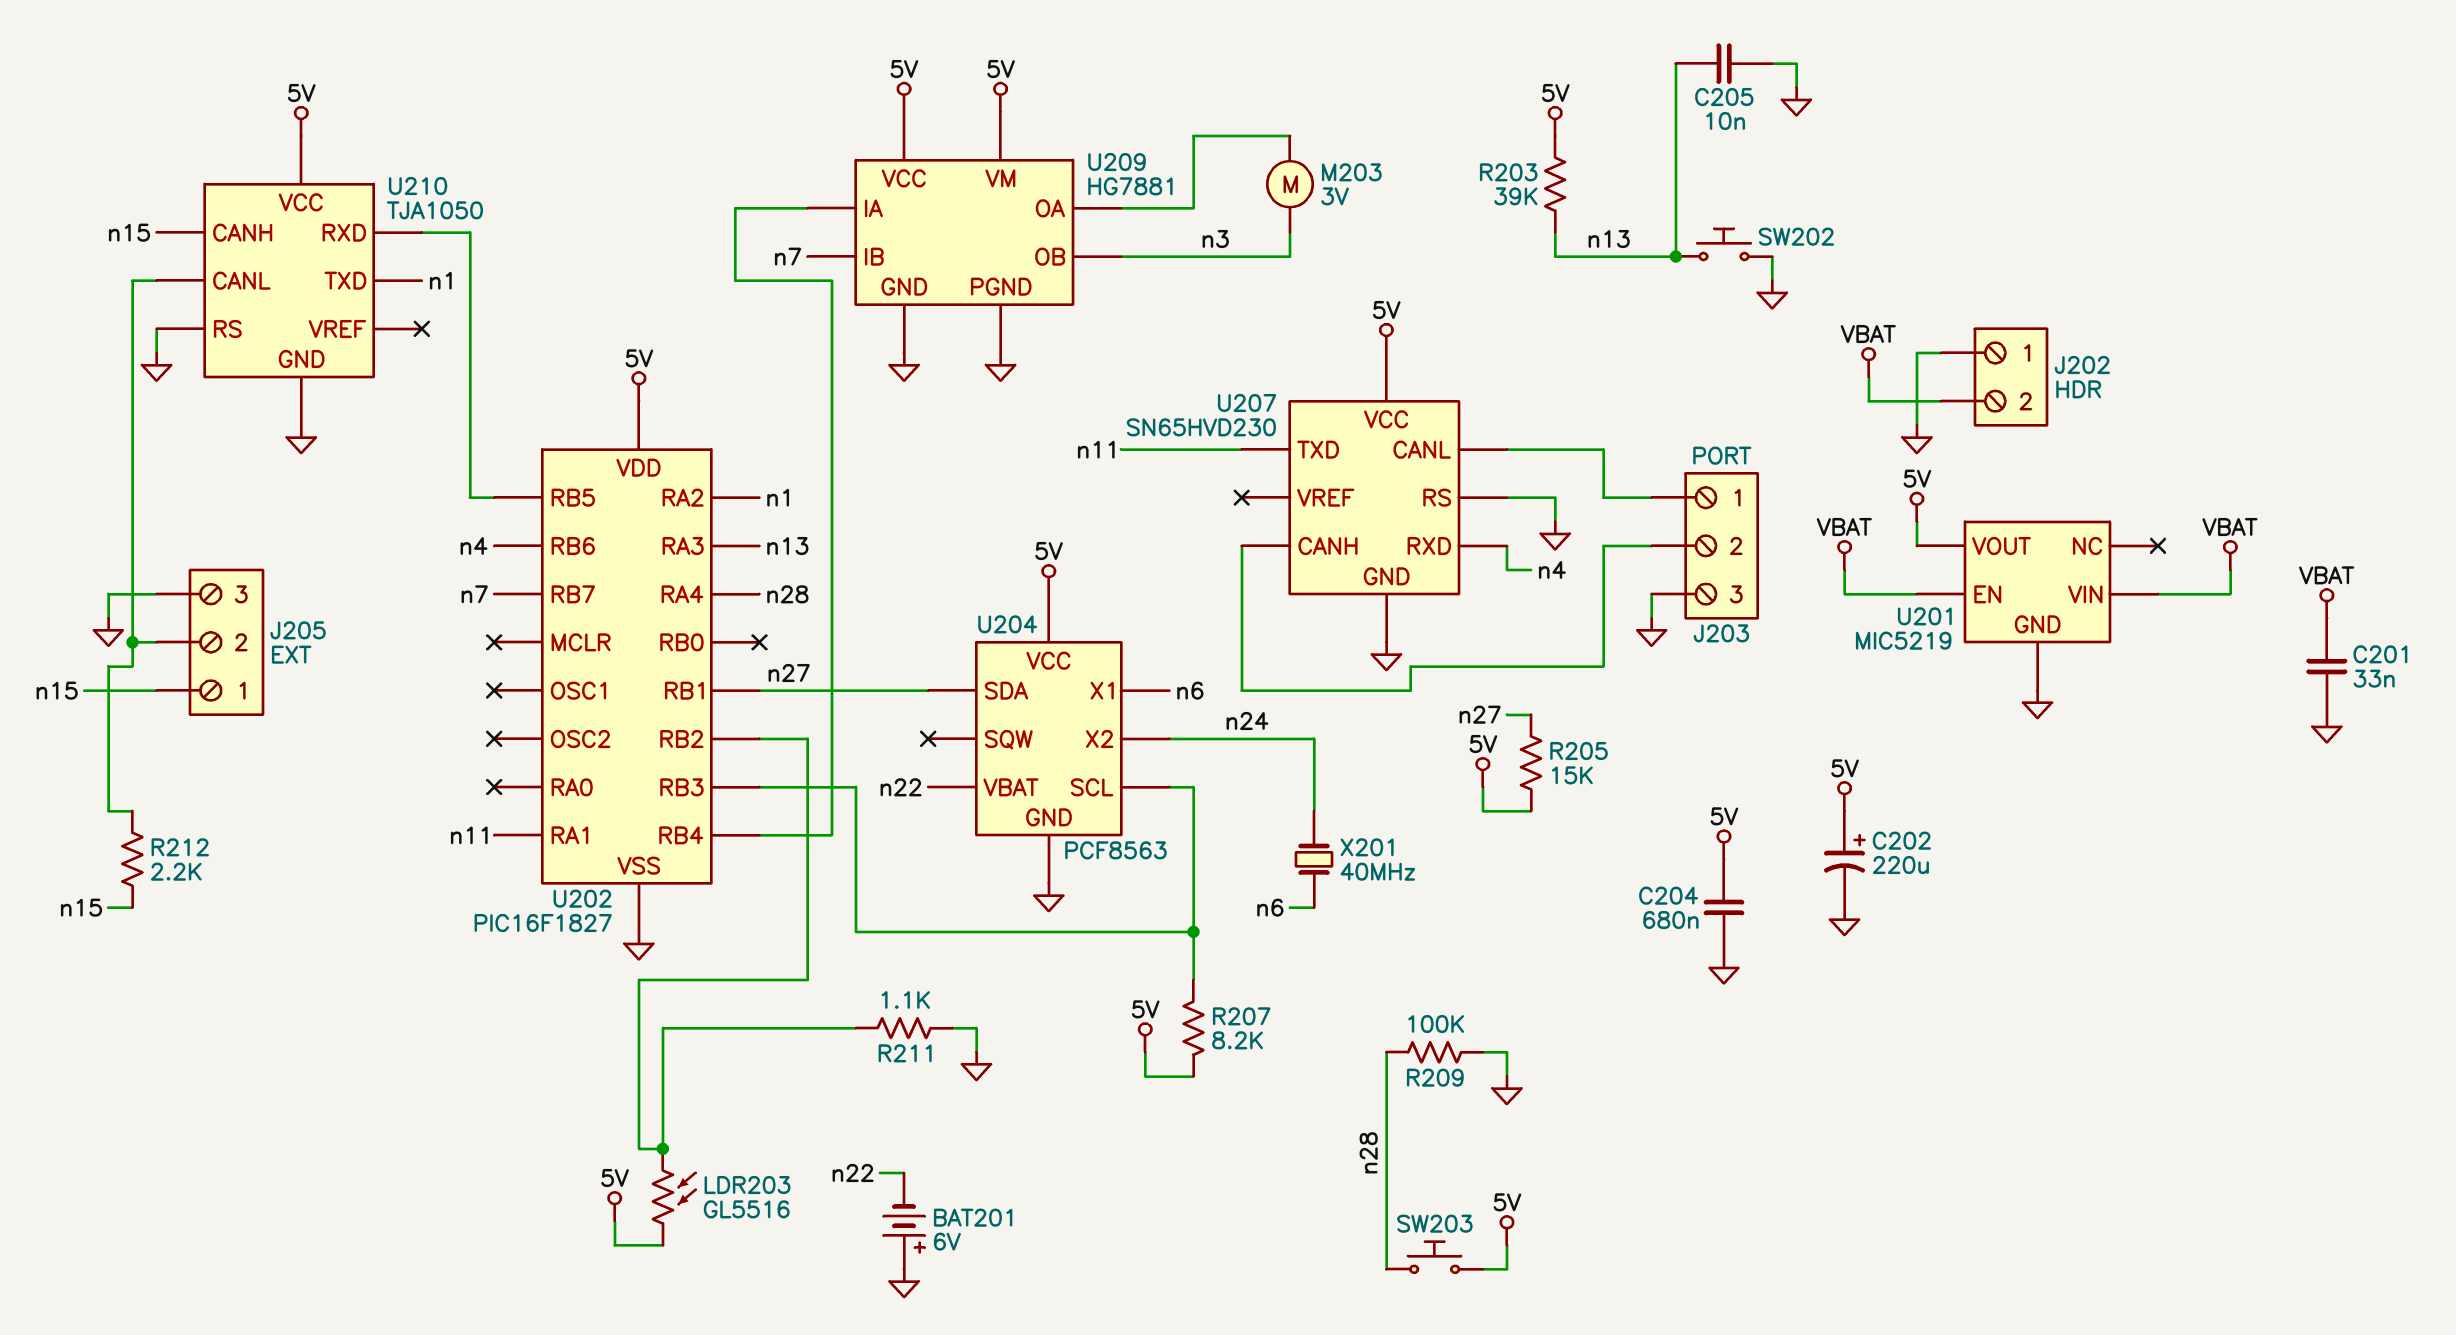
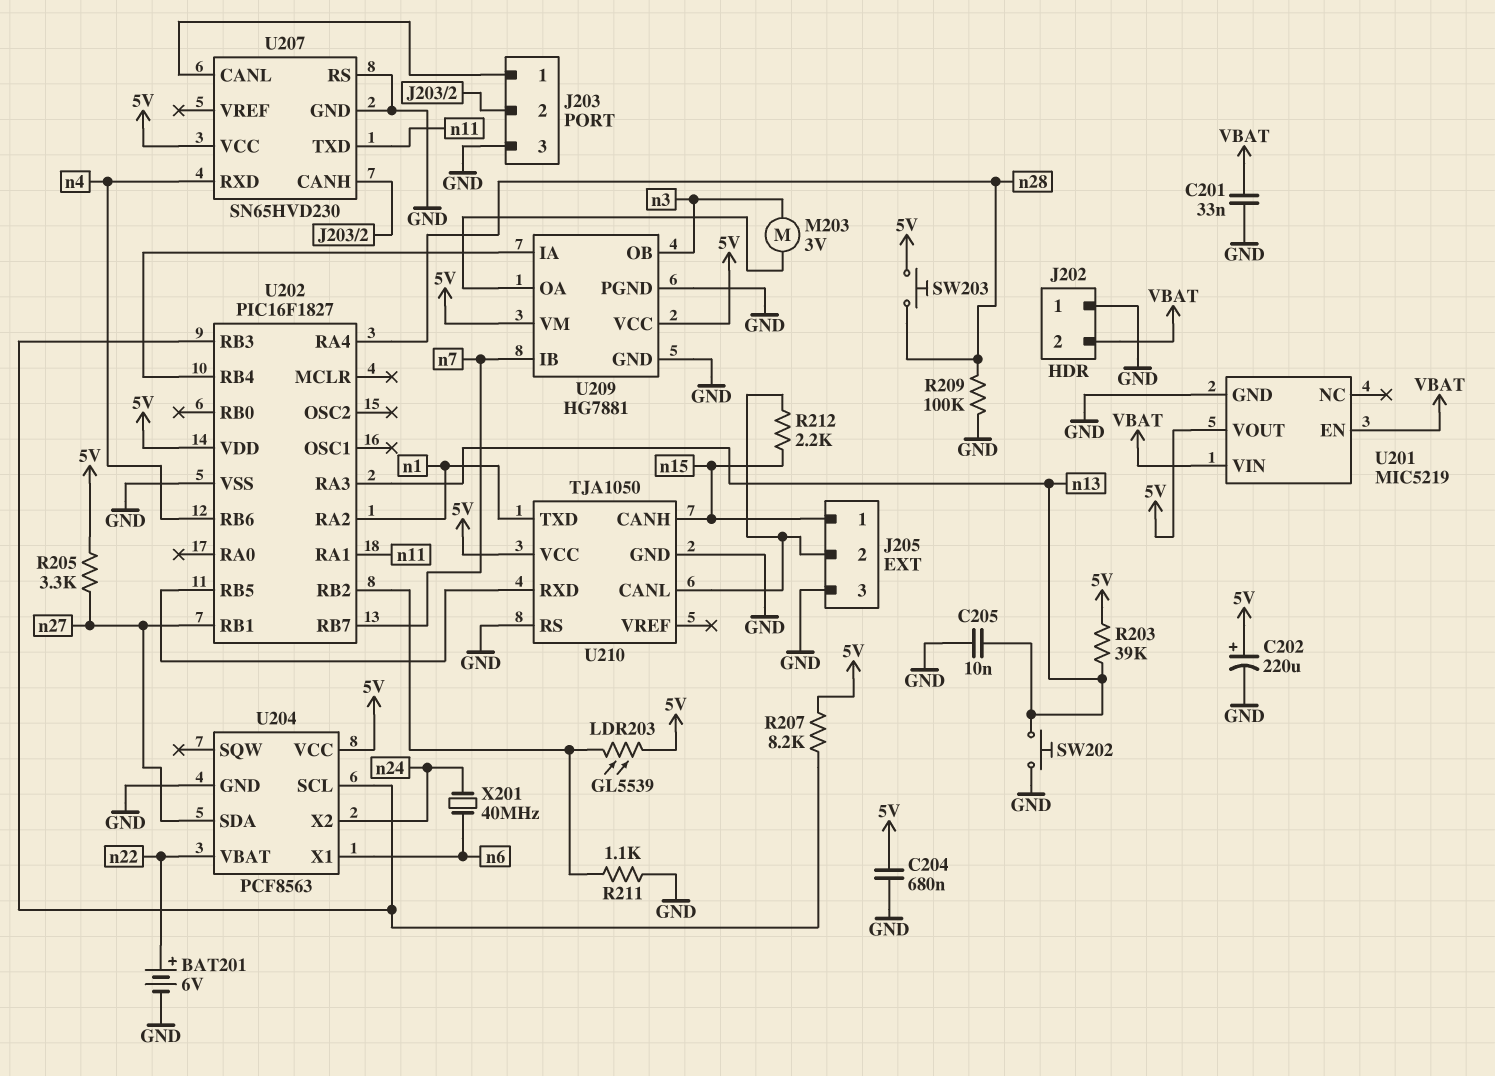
BAT201: 6V (plus GND, minus n22) -> 6V (plus n22, minus GND)
LDR203: GL5516 (5V, U202/RB2) -> GL5539 (5V, U202/RB2)
R205: 15k (5V, n27) -> 3.3k (5V, n27)

